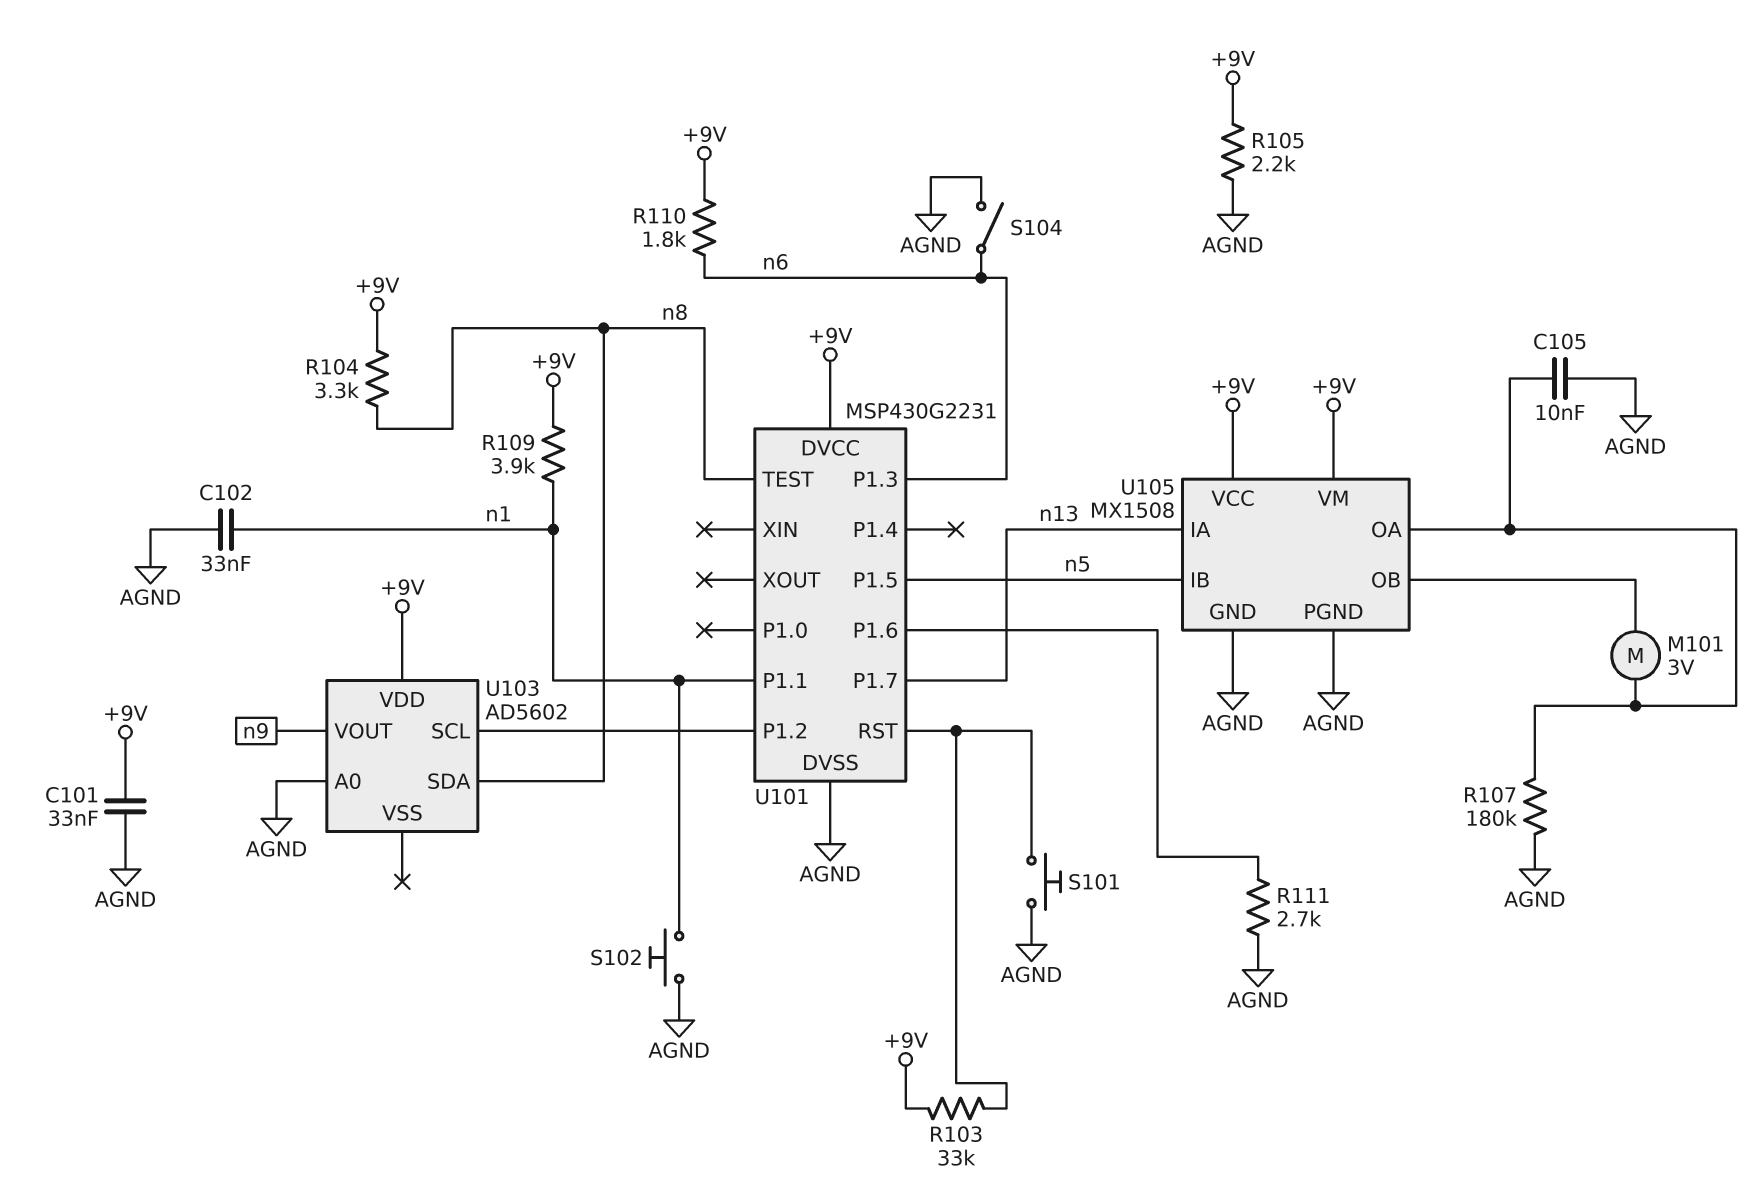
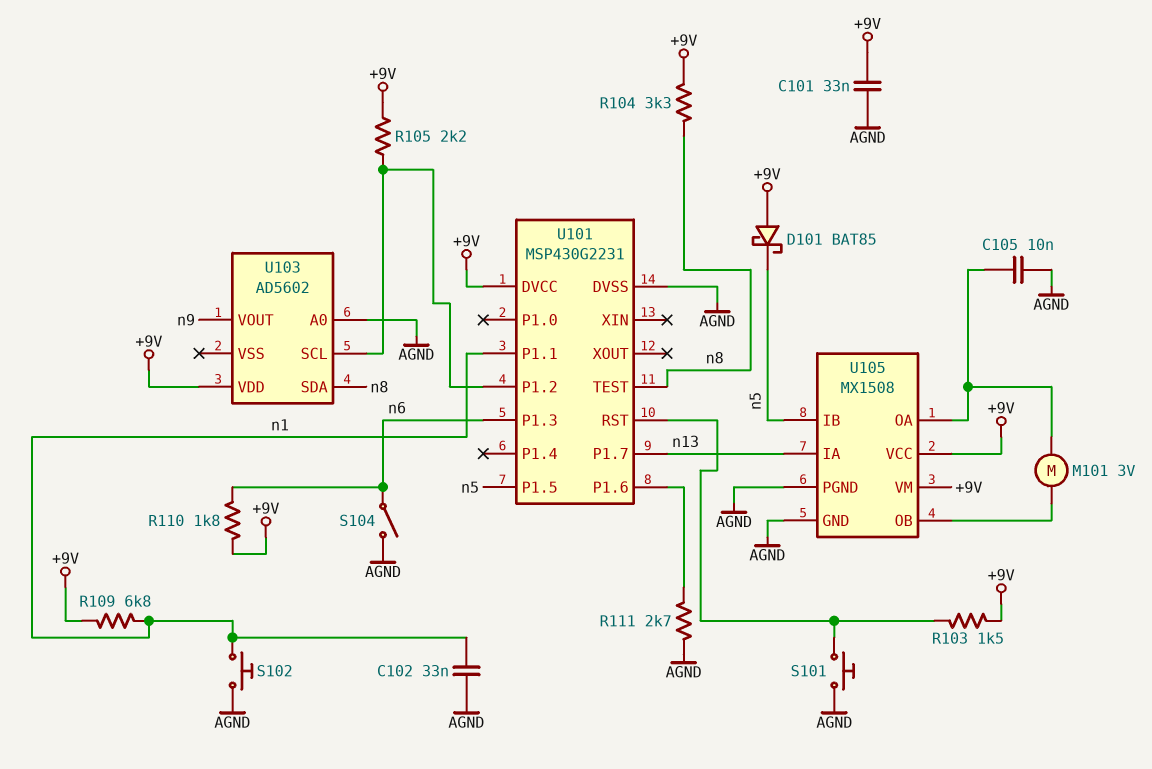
D101: none -> schottky BAT85 (A +9V, K n5)
R103: 33k (+9V, U101/RST) -> 1.5k (+9V, U101/RST)
R105: 2.2k (+9V, AGND) -> 2.2k (+9V, U101/P1.2)
R107: 180k (AGND, U105/OA) -> none
R109: 3.9k (+9V, n1) -> 6.8k (+9V, n1)

